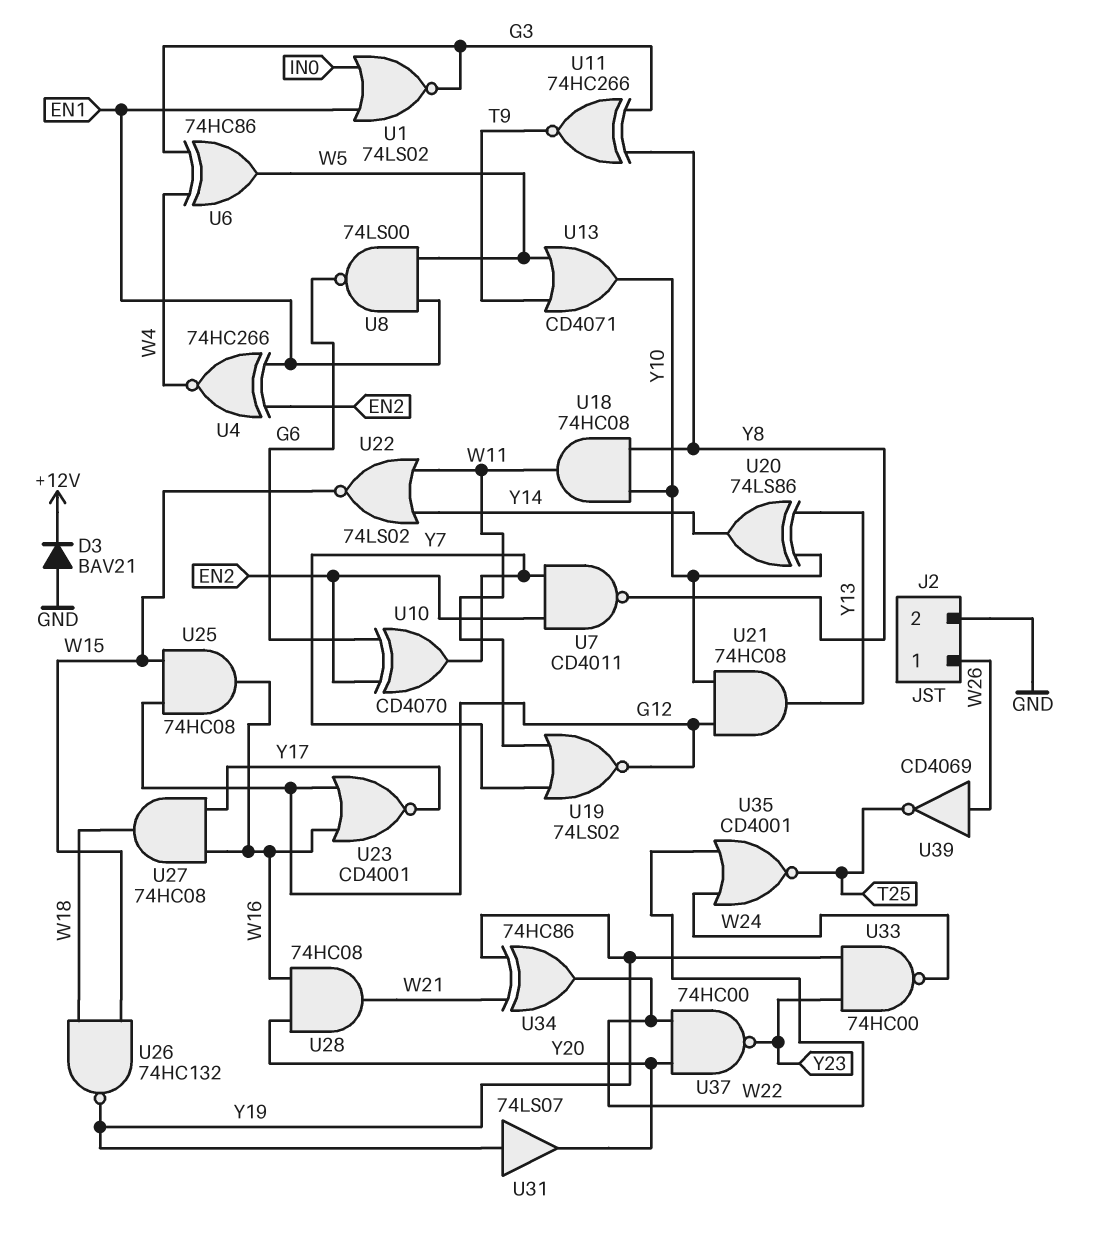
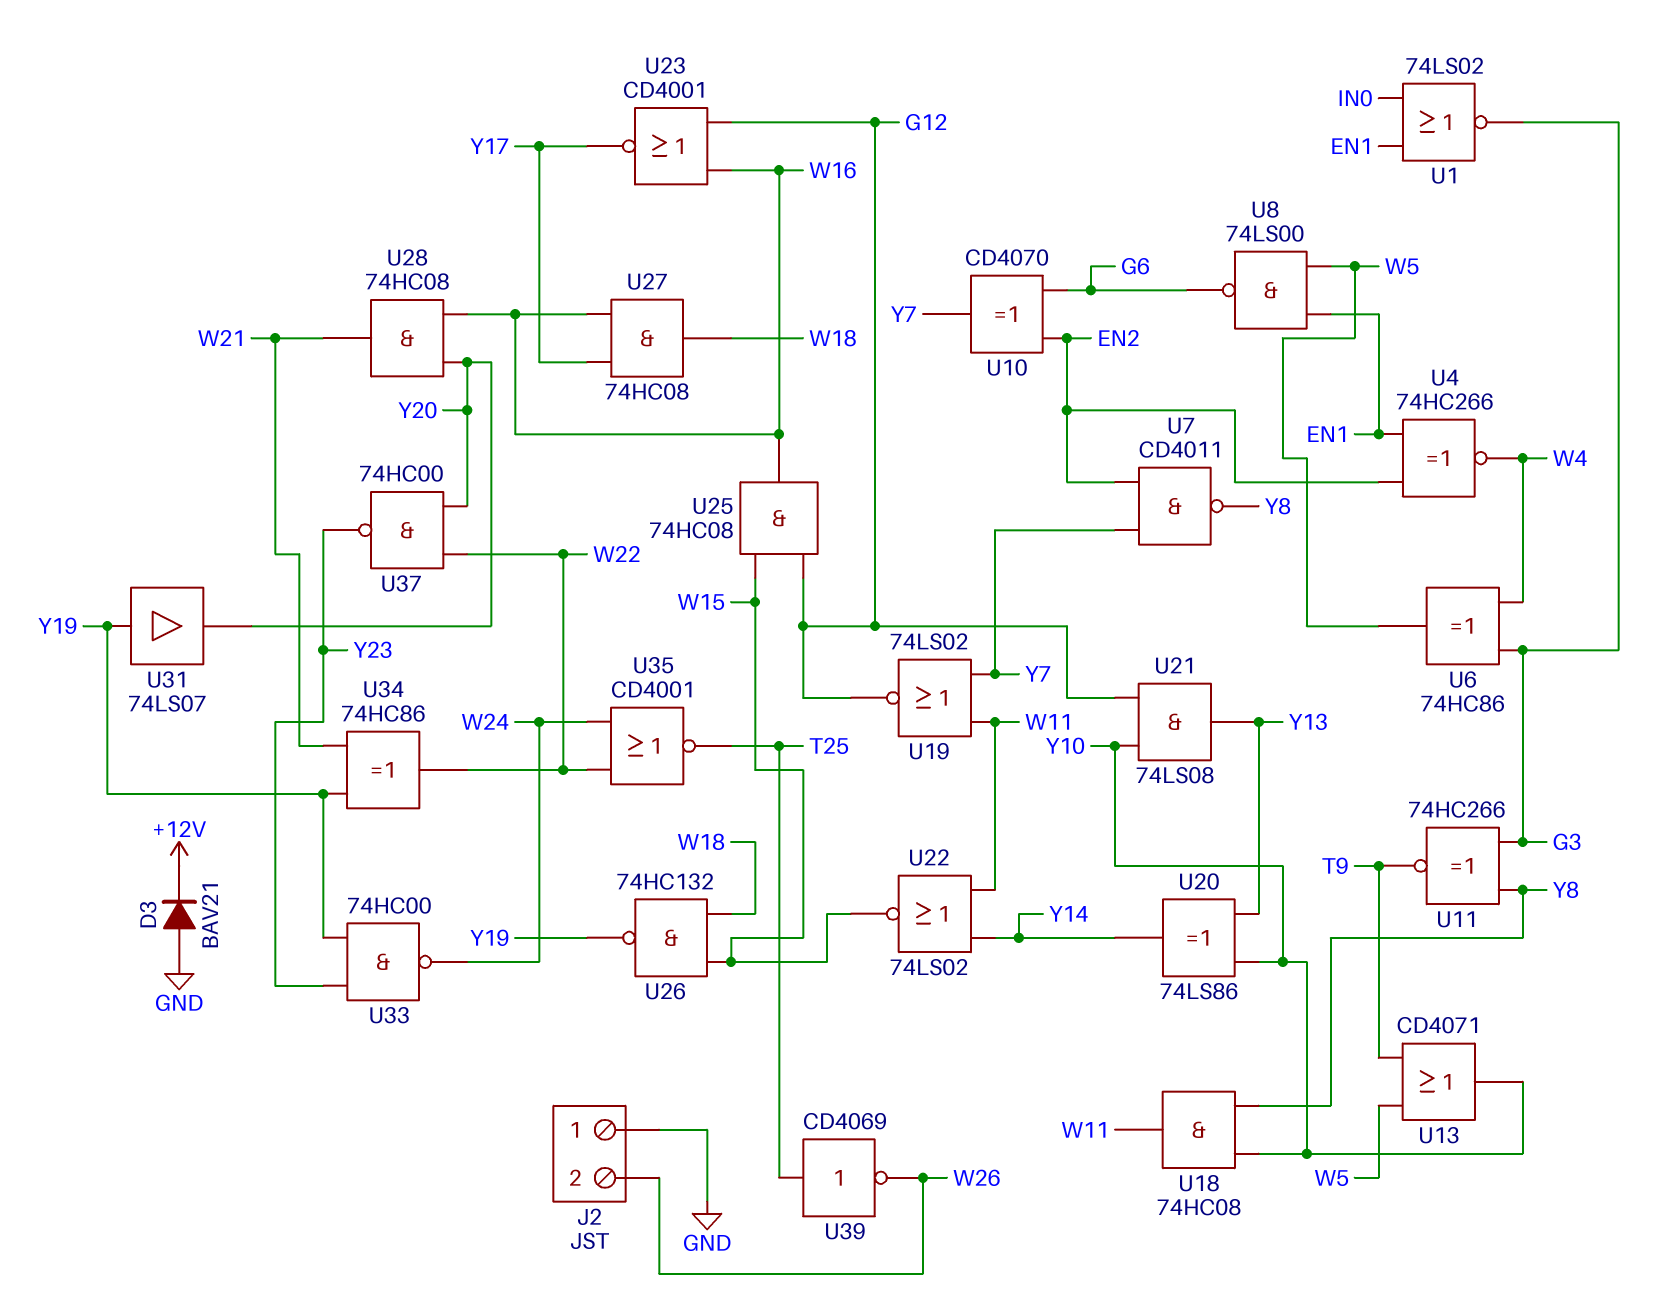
J2 pin 1: W26 -> GND
J2 pin 2: GND -> W26
U21: AND 74HC08 (in G12, in Y10, out Y13) -> AND 74LS08 (in G12, in Y10, out Y13)
U39: NOT CD4069 (in W26, out T25) -> NOT CD4069 (in T25, out W26)

